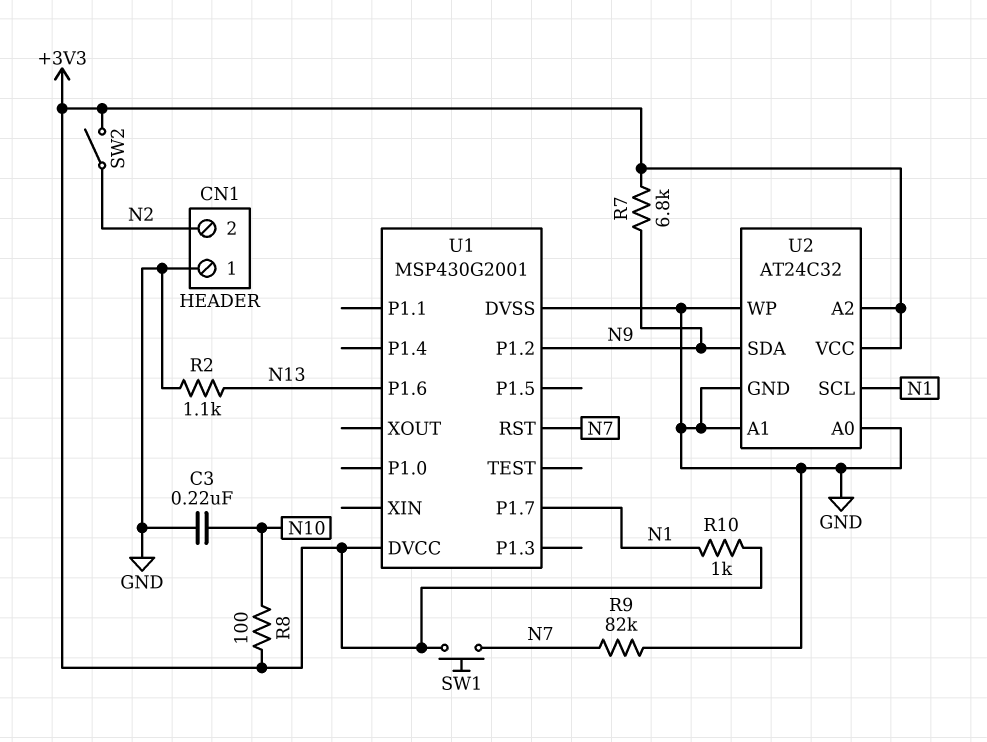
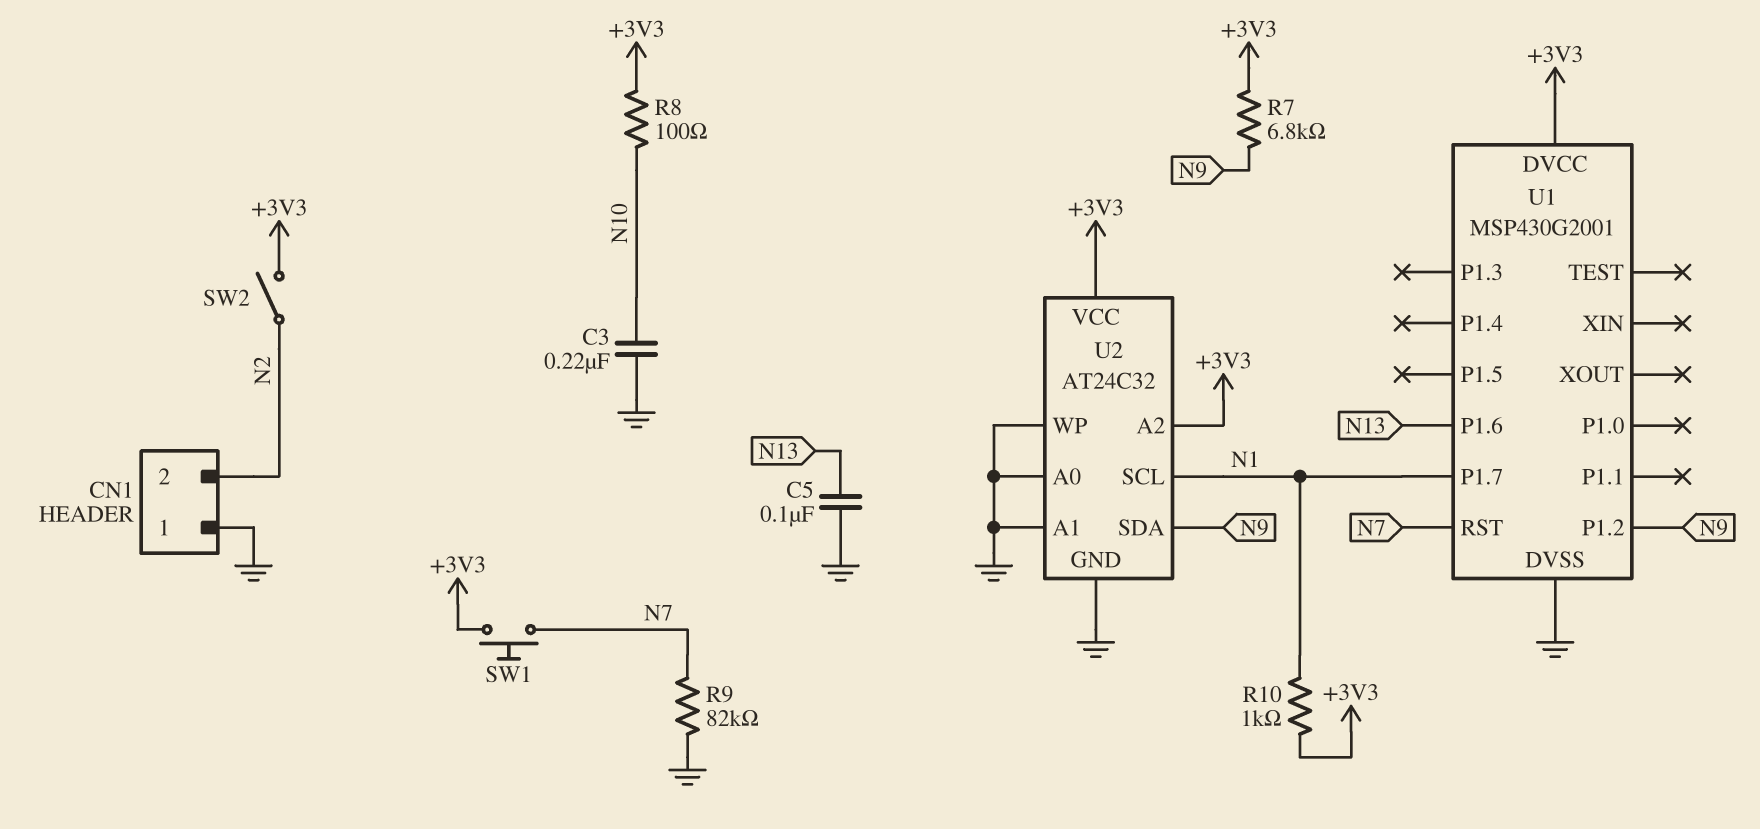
C5: none -> 100nF (GND, N13)
R2: 1.1k (GND, N13) -> none

